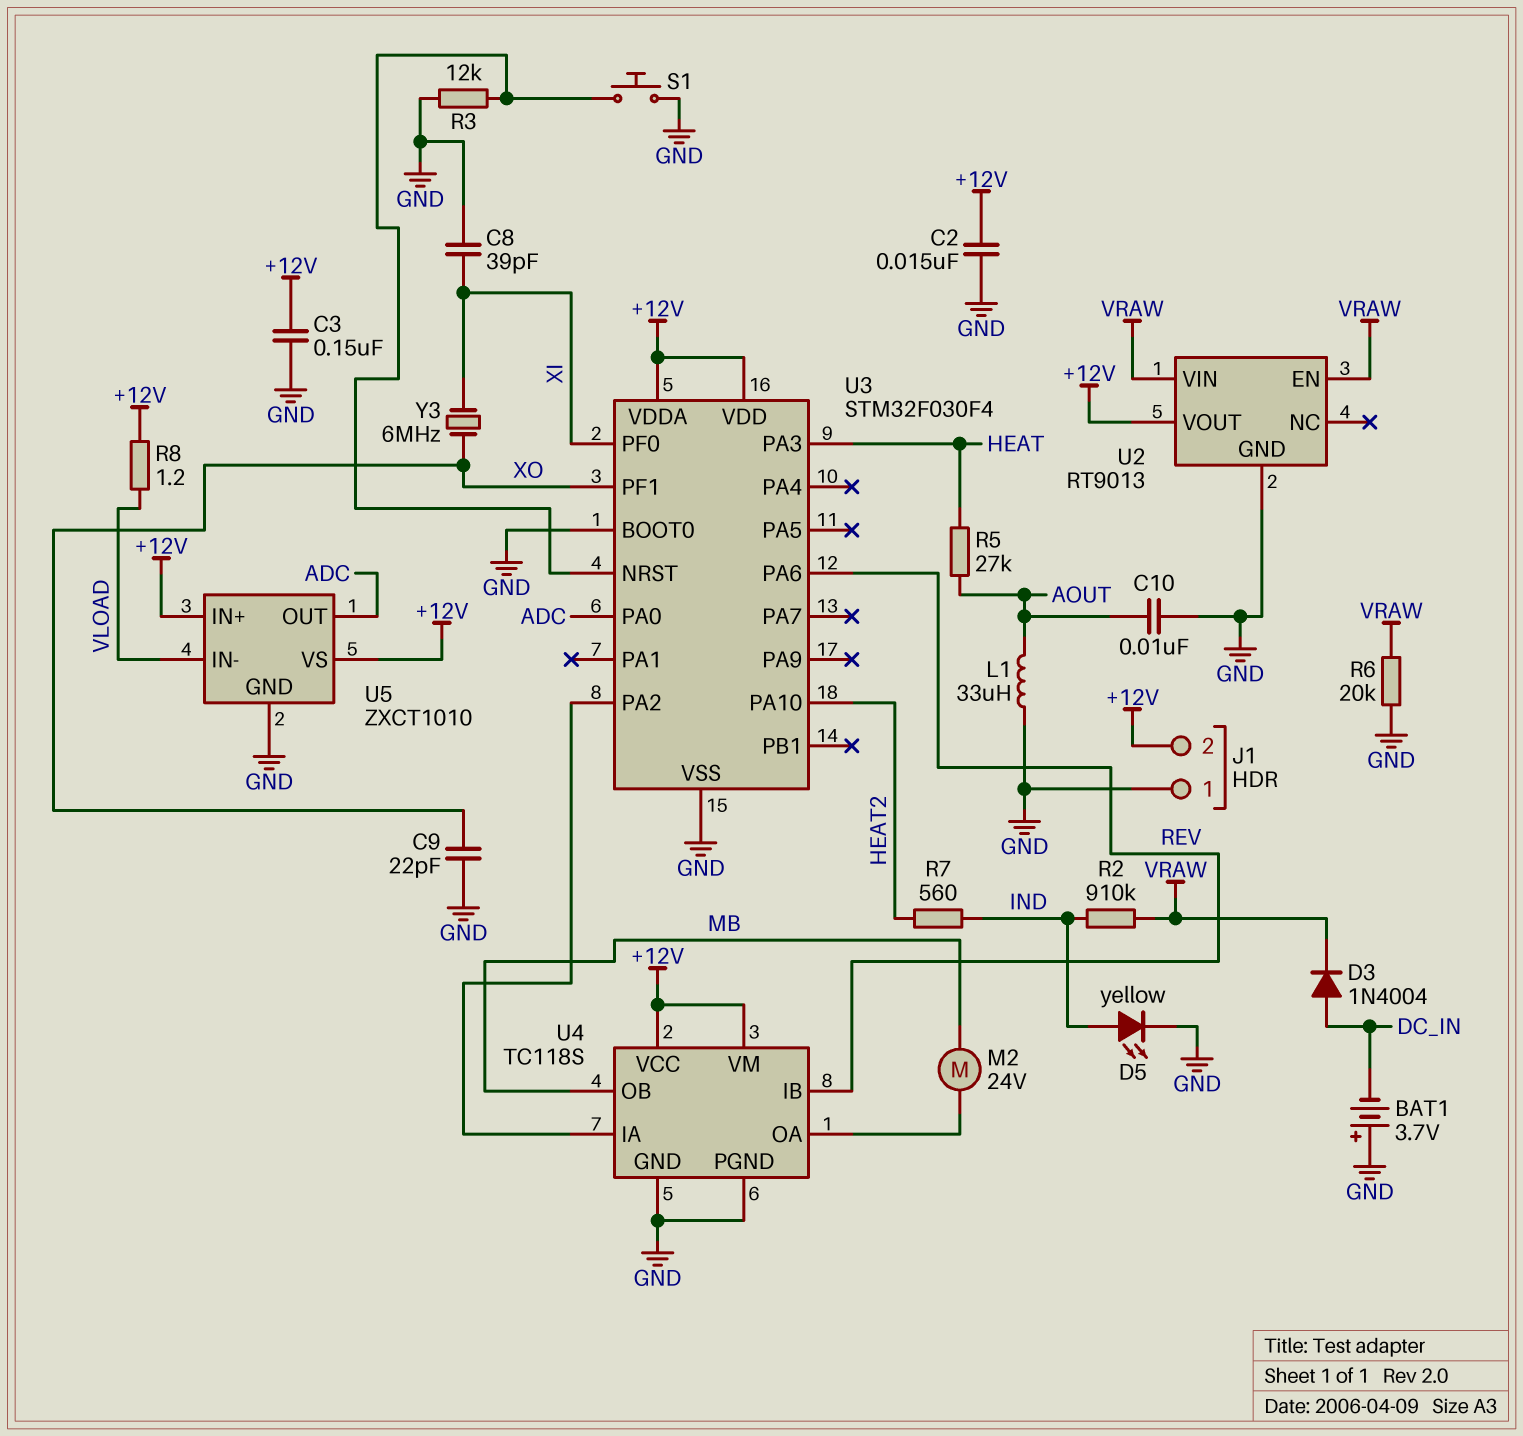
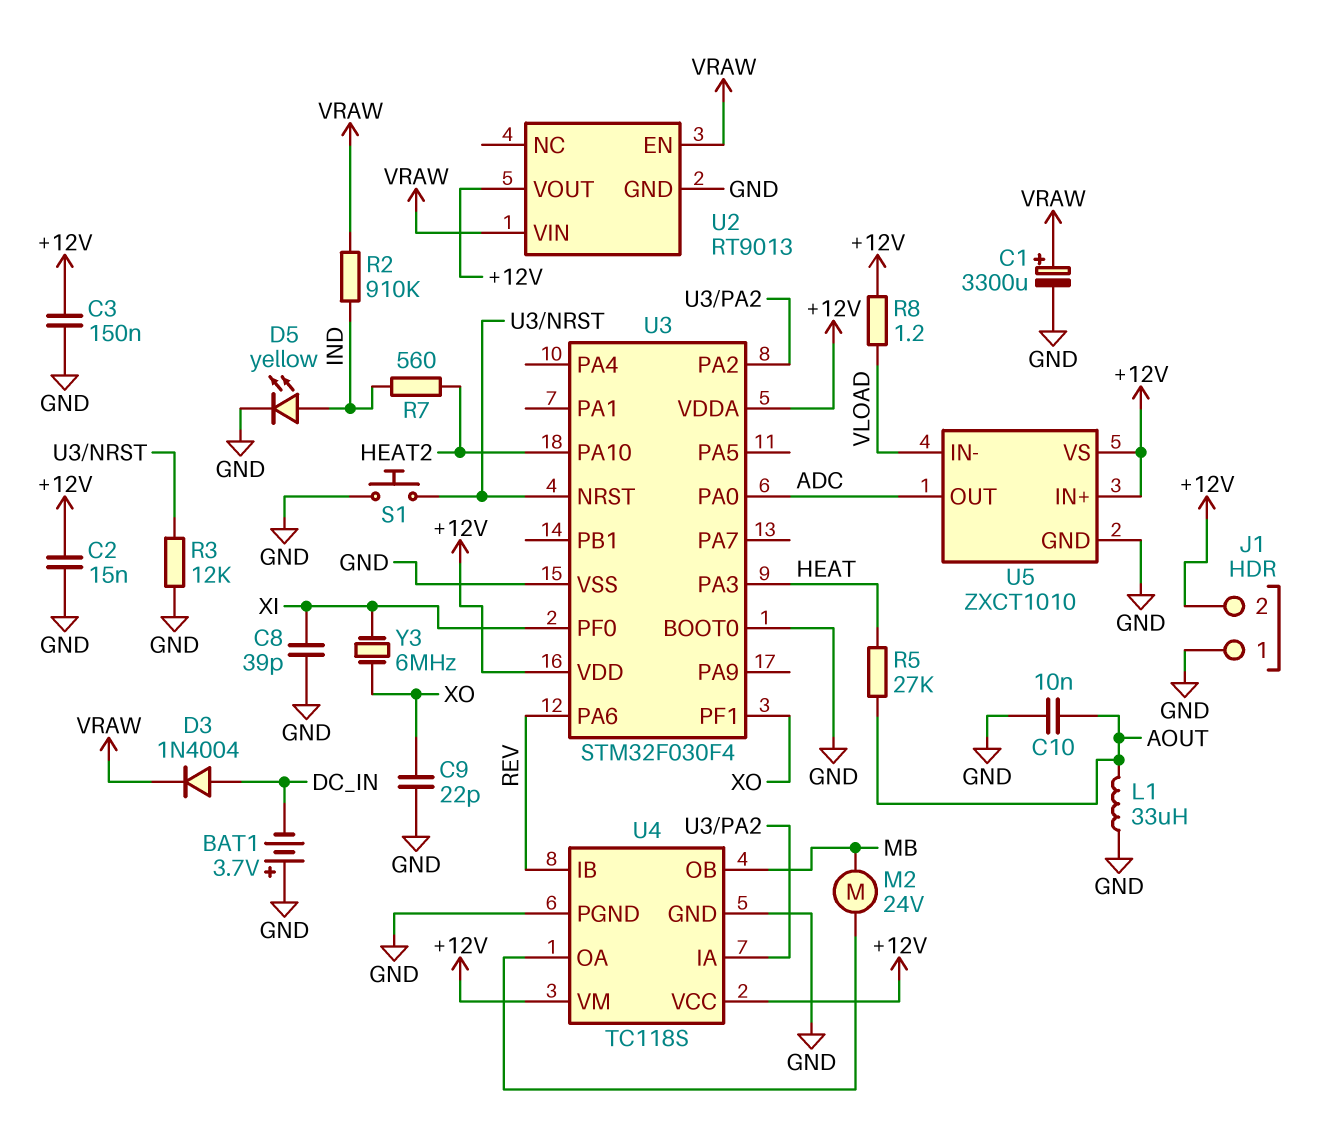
C1: none -> 3300uF (plus VRAW, minus GND)
R6: 20k (GND, VRAW) -> none

